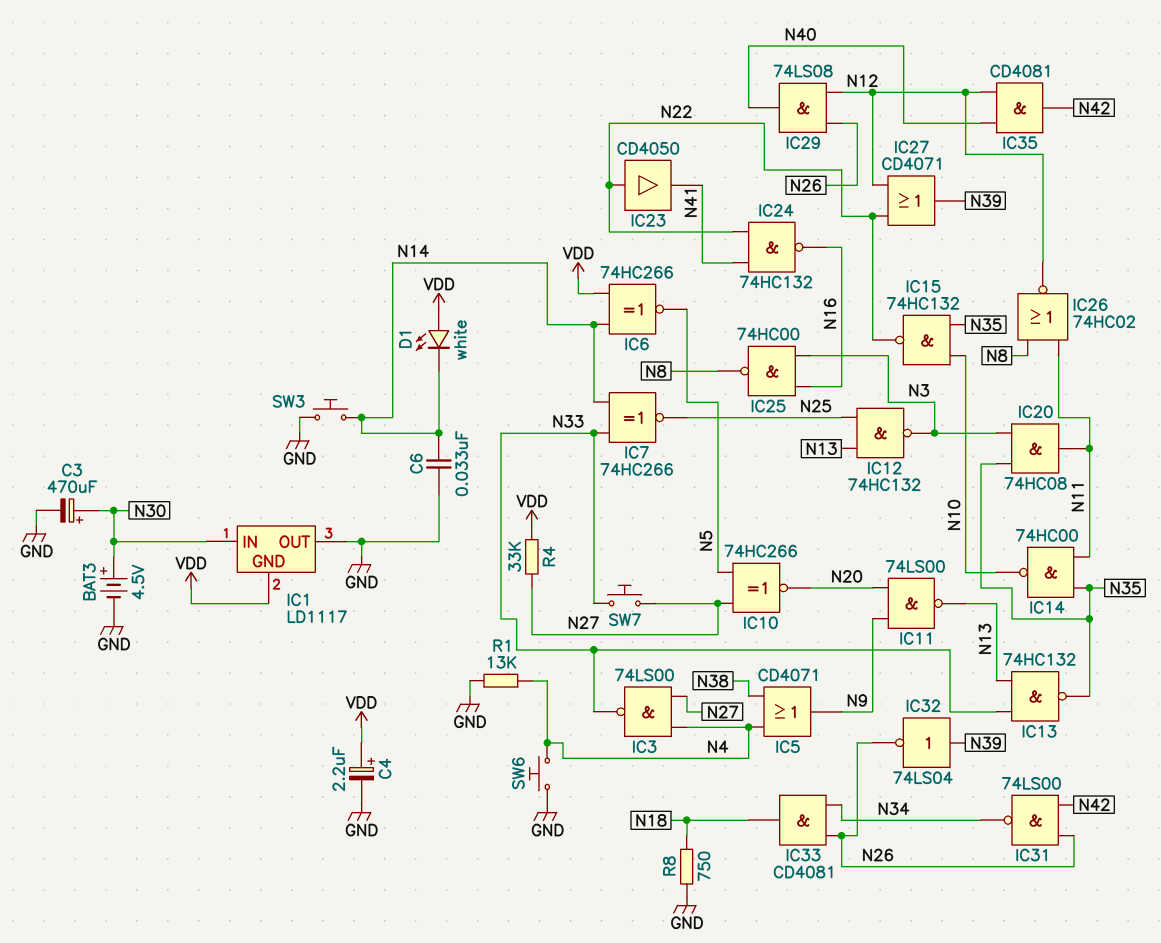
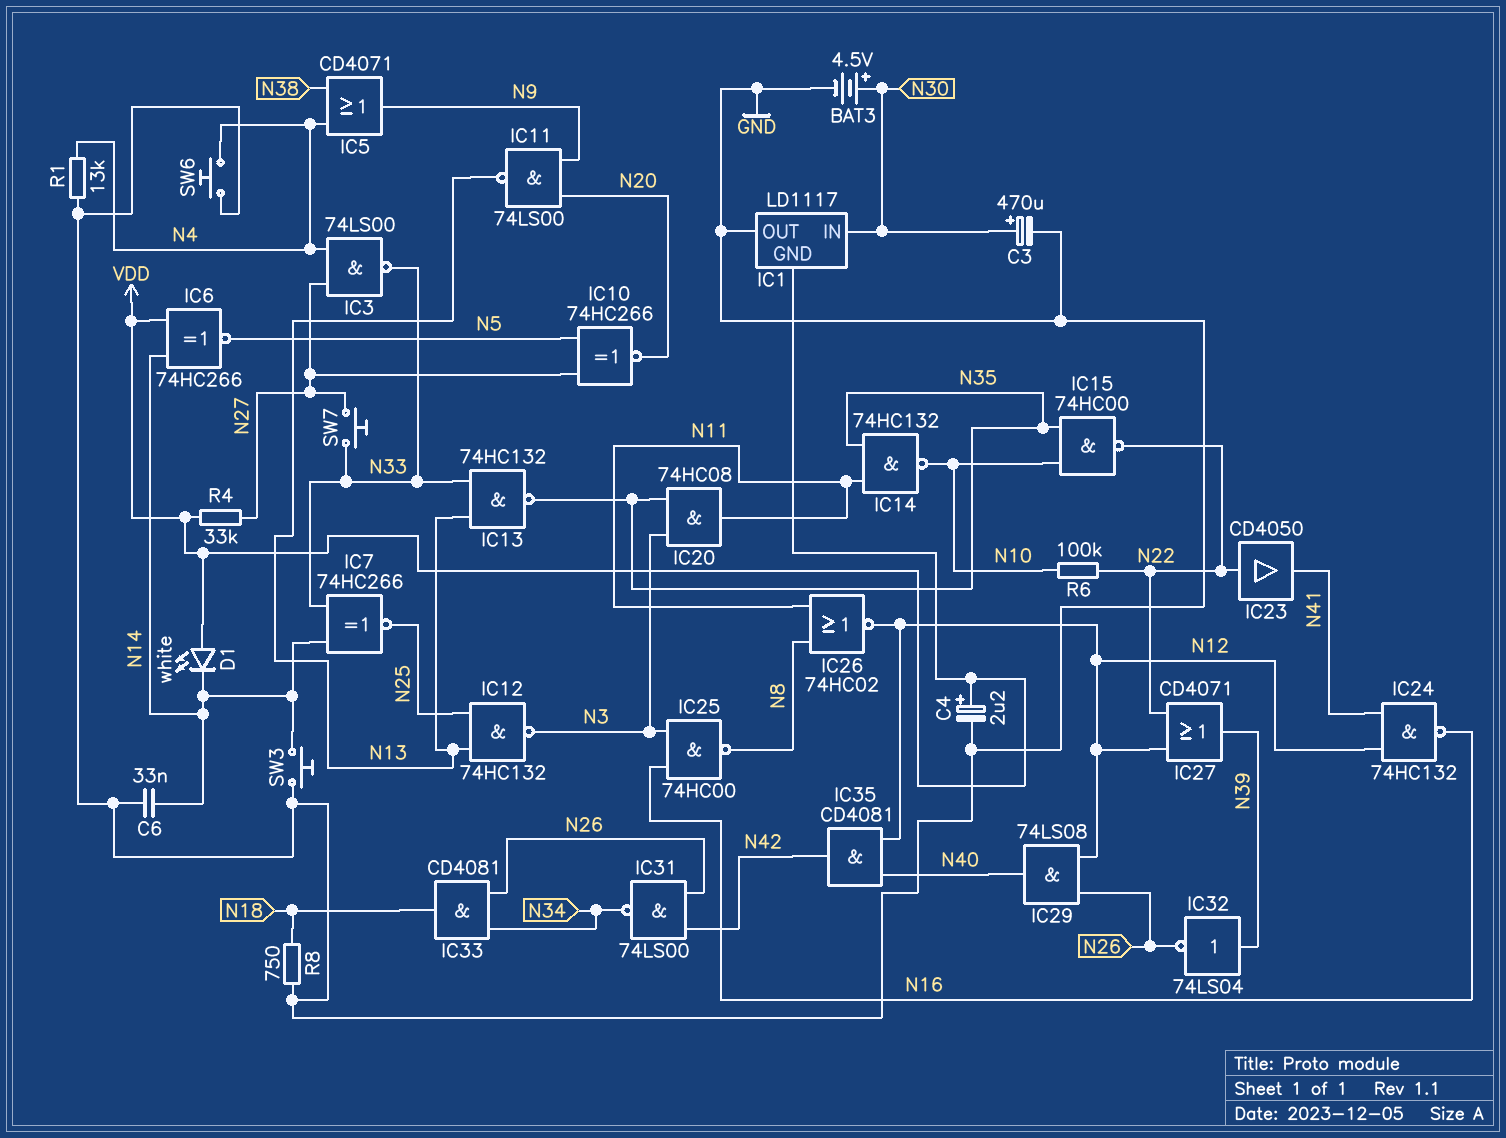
IC14: NAND 74HC00 (in N11, in N35, out N10) -> NAND 74HC132 (in N11, in N35, out N10)
IC15: NAND 74HC132 (in N10, in N35, out N22) -> NAND 74HC00 (in N10, in N35, out N22)
IC24: NAND 74HC132 (in N22, in N41, out N16) -> NAND 74HC132 (in N12, in N41, out N16)
R6: none -> 100k (N10, N22)

